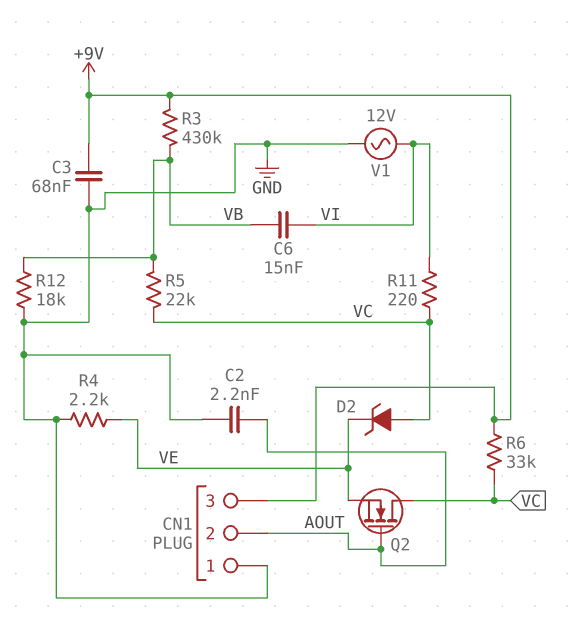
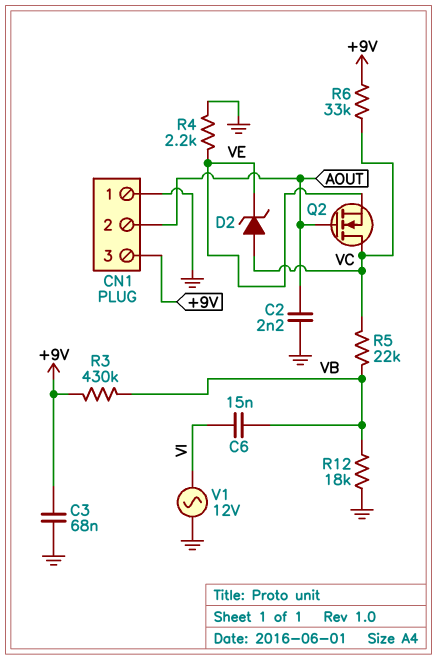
R11: 220 (VC, VI) -> none

